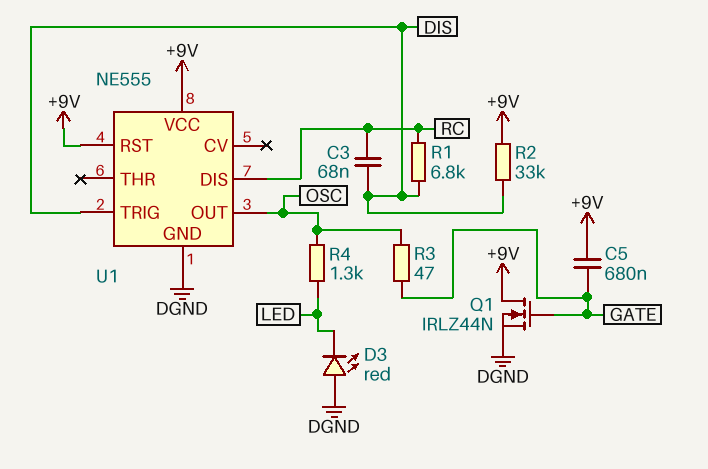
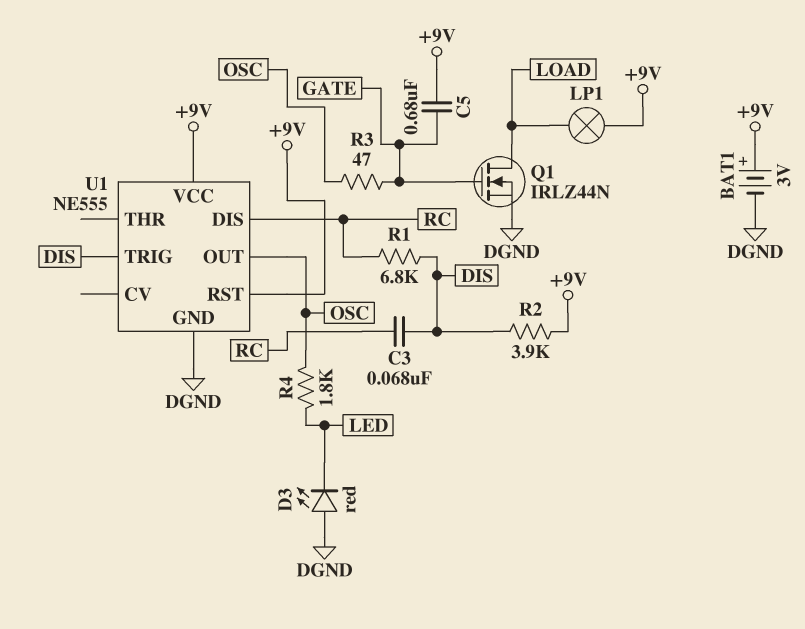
BAT1: none -> 3V (plus +9V, minus DGND)
LP1: none -> lamp (+9V, LOAD)
Q1: NMOS IRLZ44N (G GATE, D +9V, S DGND) -> NMOS IRLZ44N (G GATE, D LOAD, S DGND)
R2: 33k (+9V, DIS) -> 3.9k (+9V, DIS)
R4: 1.3k (LED, OSC) -> 1.8k (LED, OSC)

